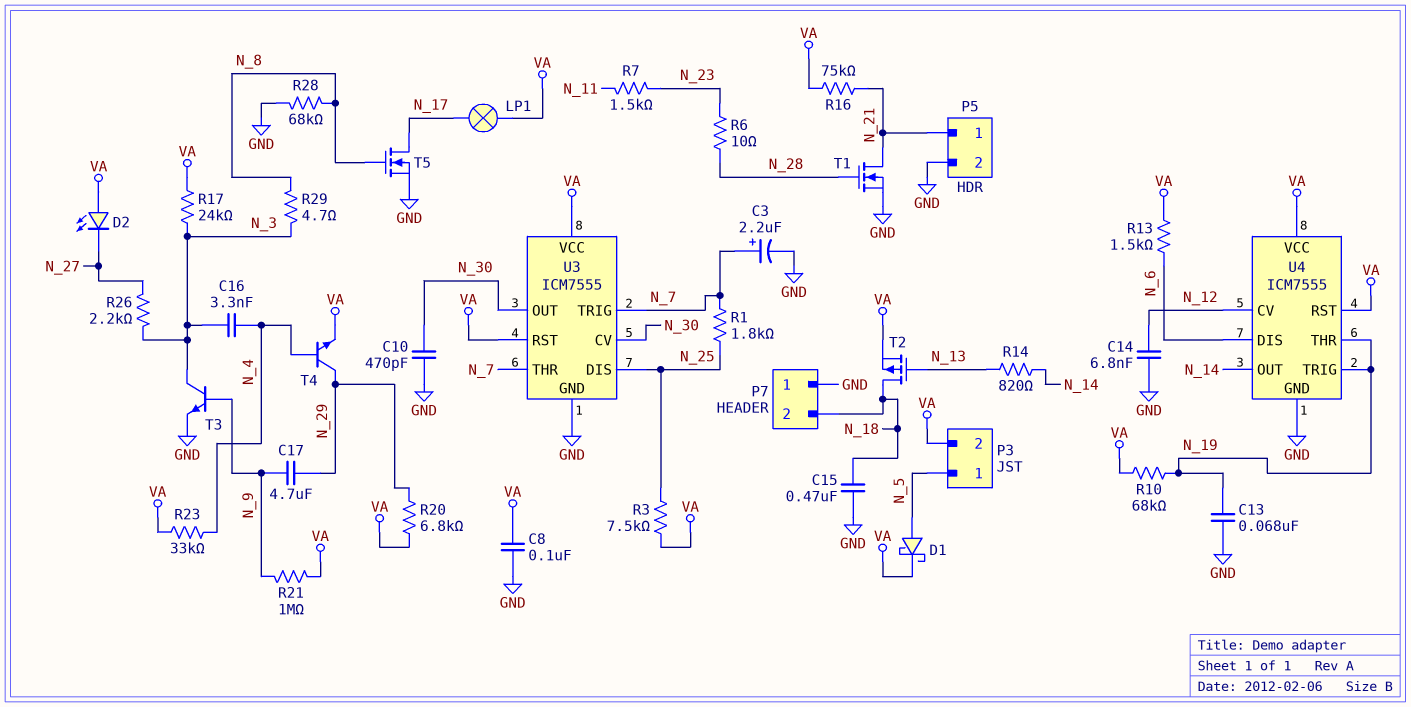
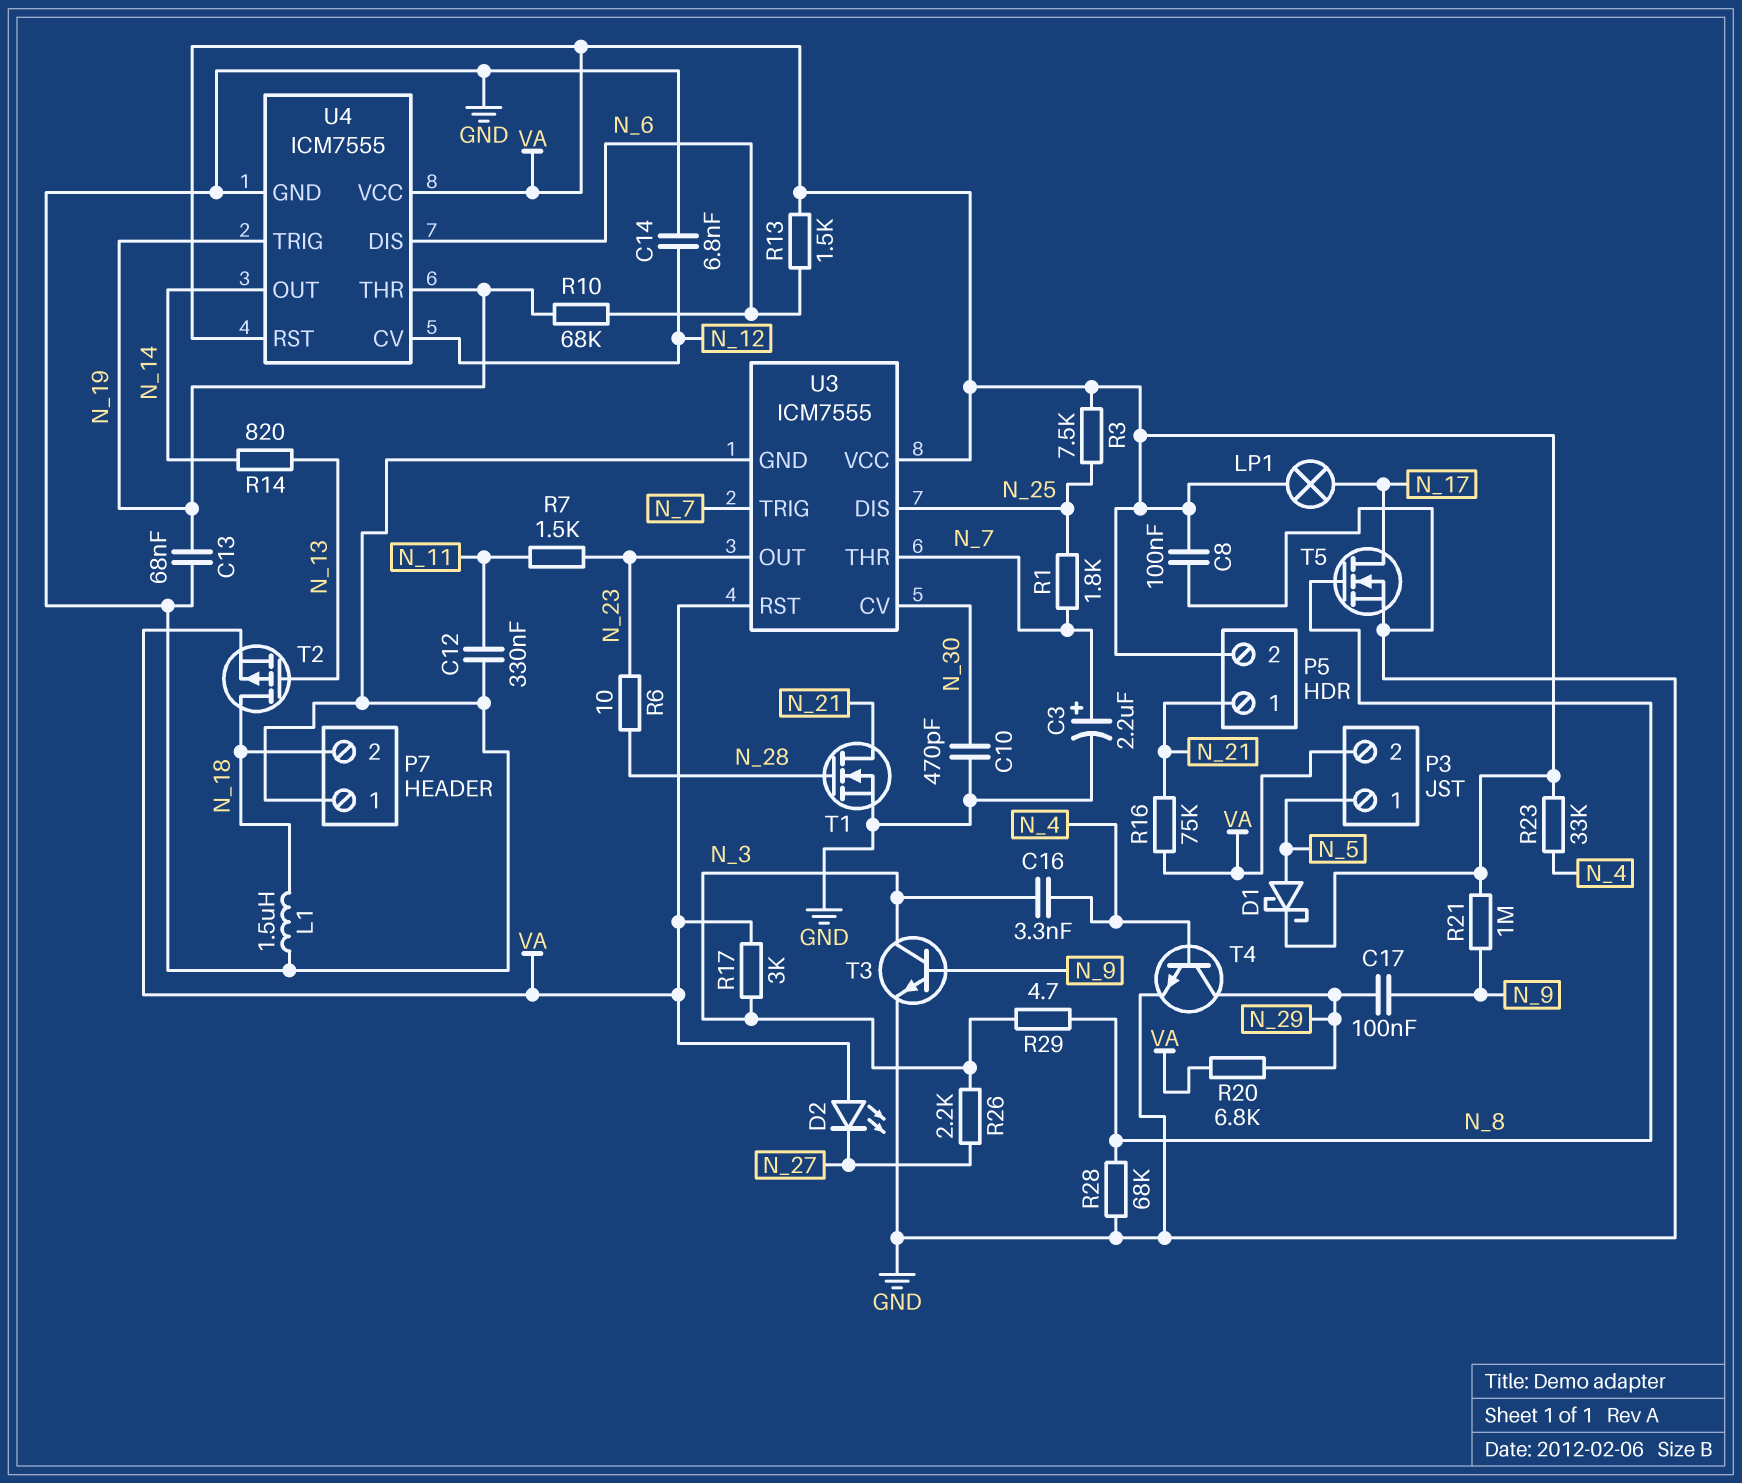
C12: none -> 330nF (GND, N_11)
C15: 470nF (GND, N_18) -> none
C17: 4.7uF (N_9, N_29) -> 100nF (N_9, N_29)
L1: none -> 1.5uH (GND, N_18)
P5 pin 2: GND -> VA
R10: 68k (N_19, VA) -> 68k (N_6, N_19)
R17: 24k (N_3, VA) -> 3k (N_3, VA)
T4: NPN (B N_4, C N_29, E VA) -> NPN (B N_4, C N_29, E GND)
U3 pin OUT: N_30 -> N_23

